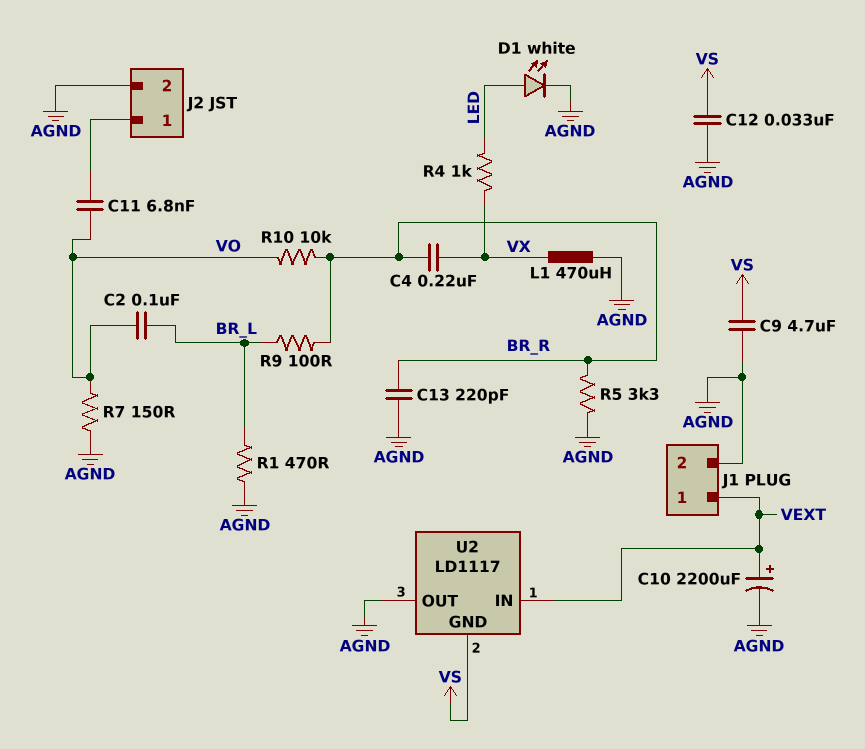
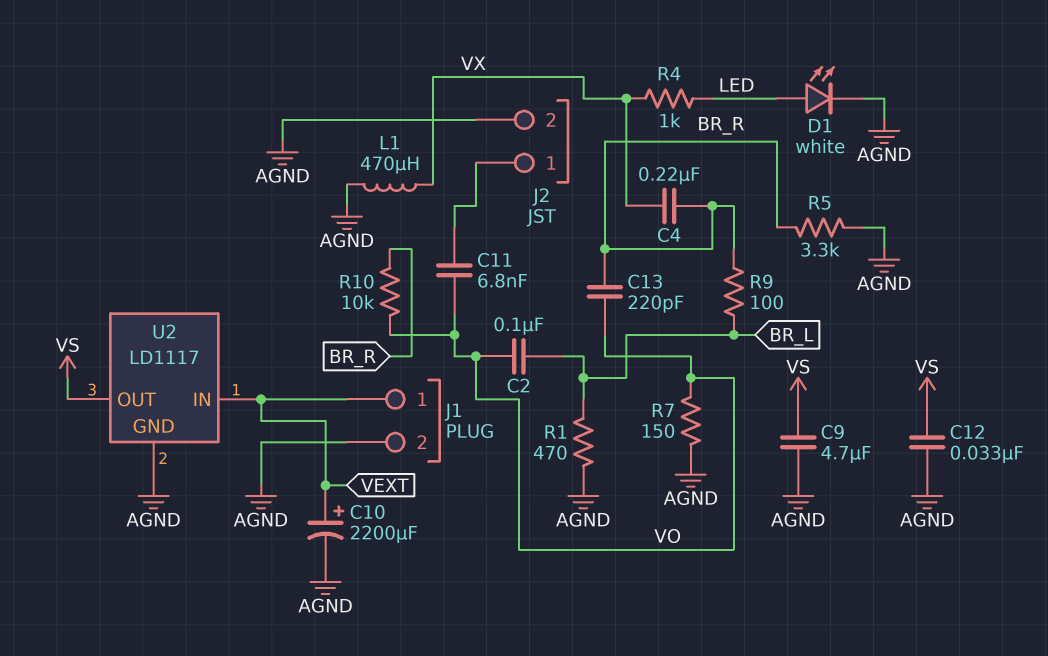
C13: 220pF (AGND, BR_R) -> 220pF (BR_R, VO)
U2 pin GND: VS -> AGND
U2 pin OUT: AGND -> VS

